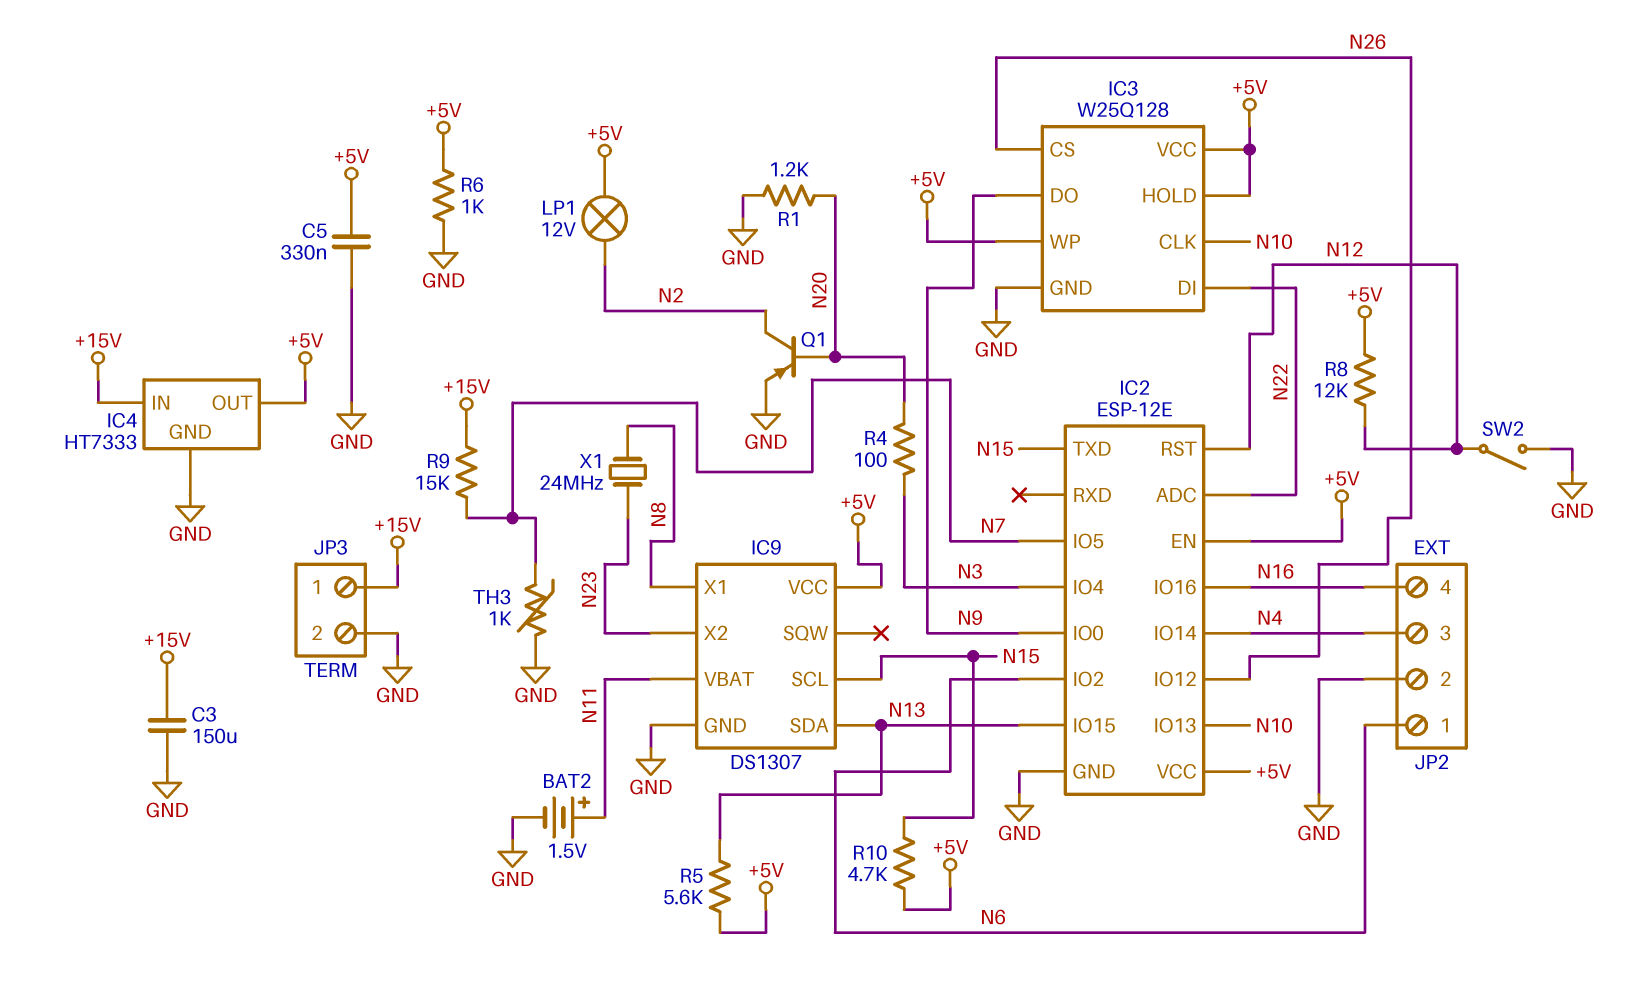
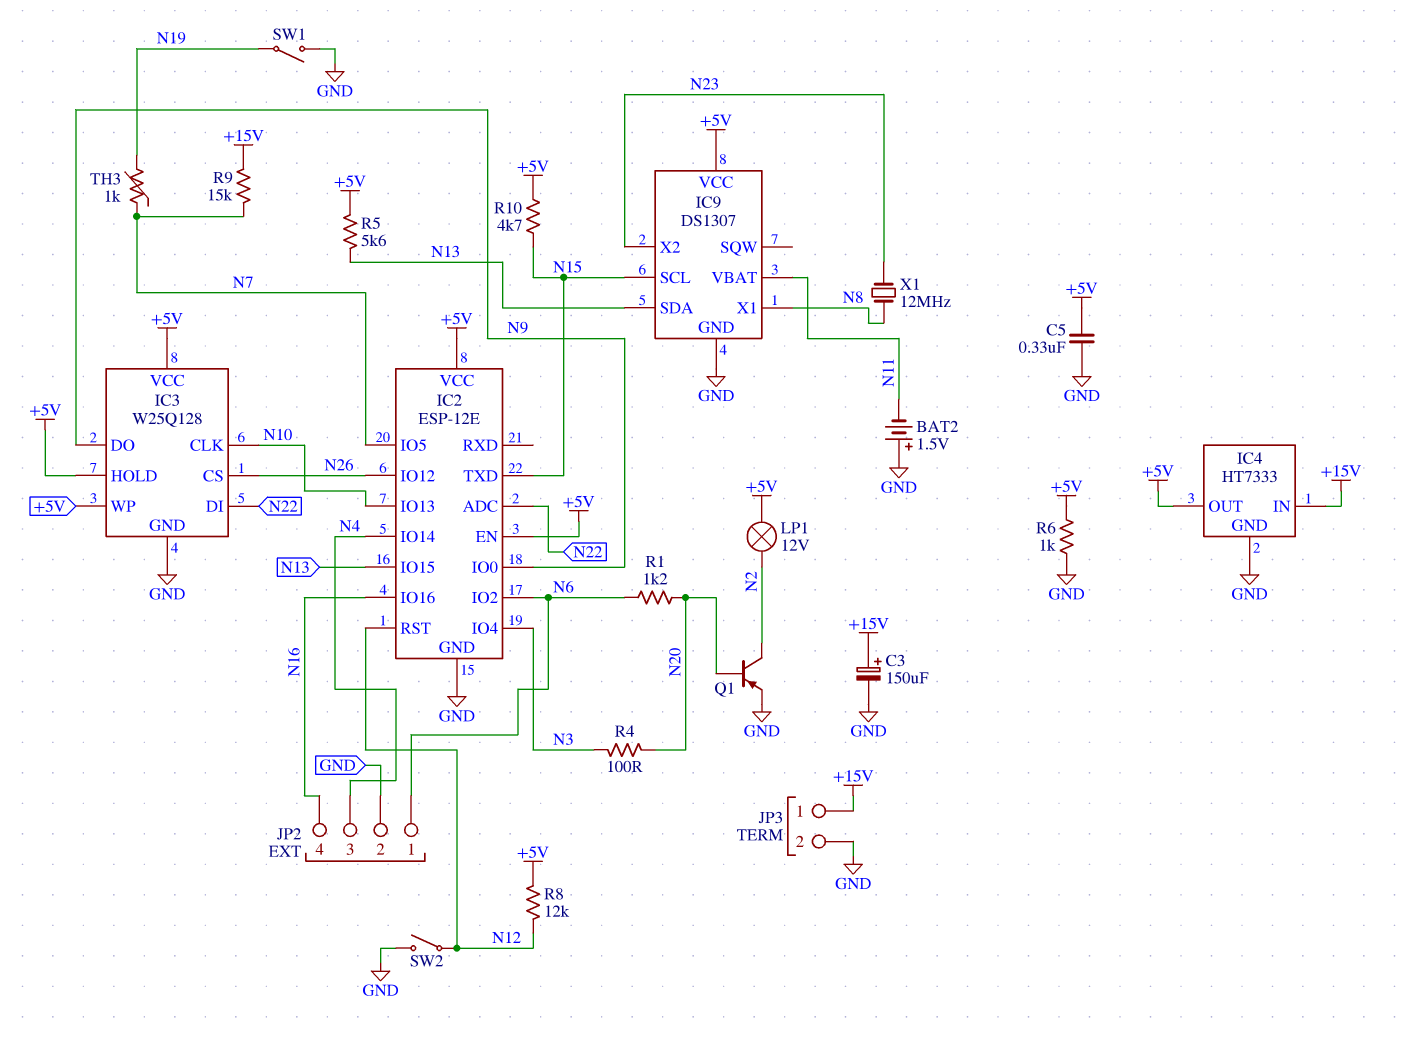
BAT2: 1.5V (plus N11, minus GND) -> 1.5V (plus GND, minus N11)
C3: 150uF (+15V, GND) -> 150uF (plus +15V, minus GND)
R1: 1.2k (GND, N20) -> 1.2k (N6, N20)
SW1: none -> switch (GND, N19)
TH3: 1k (GND, N7) -> 1k (N7, N19)
X1: 24MHz (N8, N23) -> 12MHz (N8, N23)

